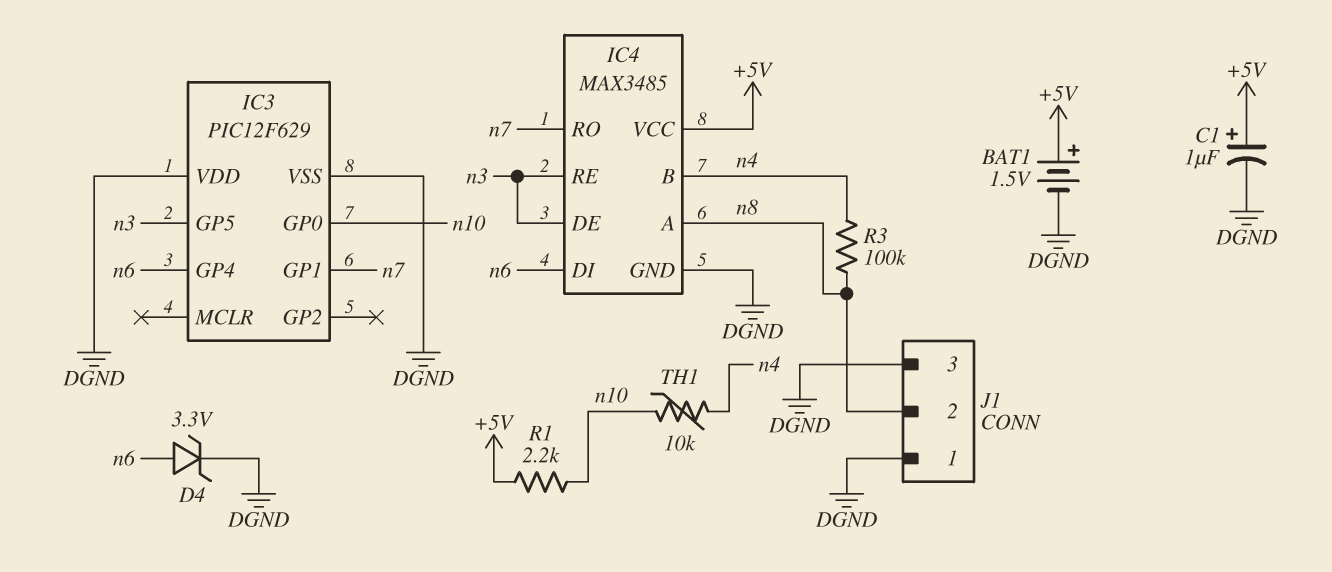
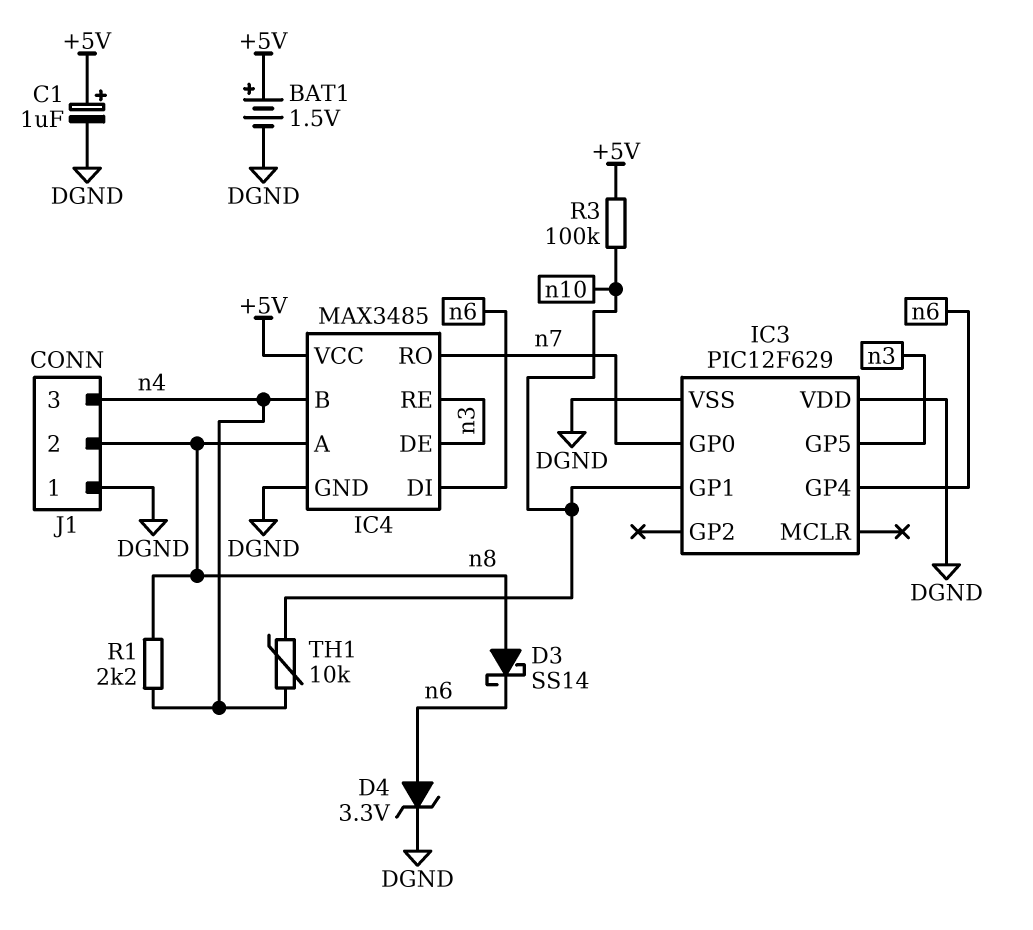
D3: none -> schottky SS14 (A n8, K n6)
IC3 pin GP0: n10 -> n7
IC3 pin GP1: n7 -> n10
J1 pin 3: DGND -> n4
R1: 2.2k (+5V, n10) -> 2.2k (n4, n8)
R3: 100k (n4, n8) -> 100k (+5V, n10)

